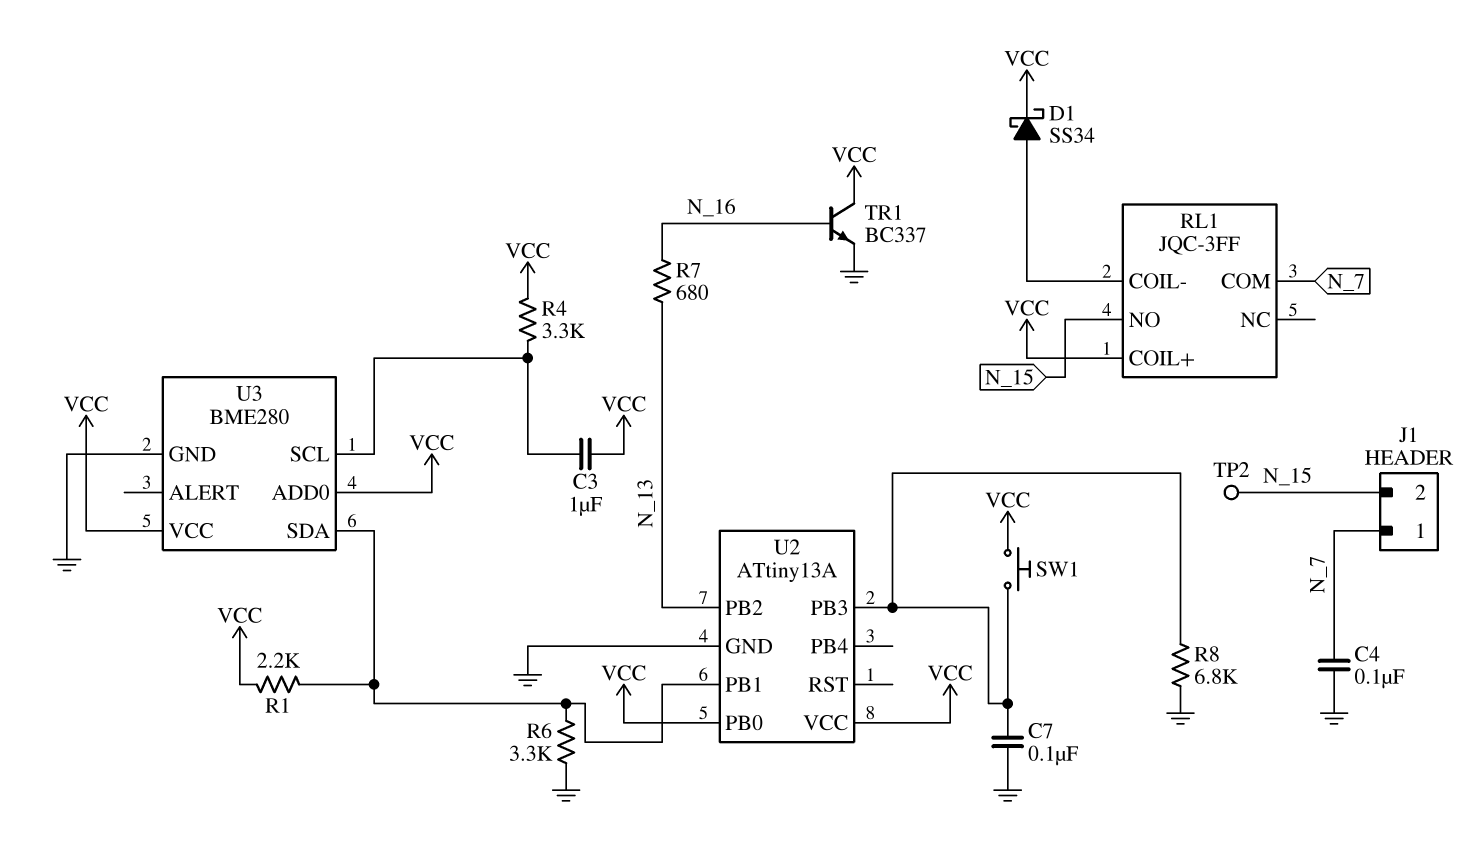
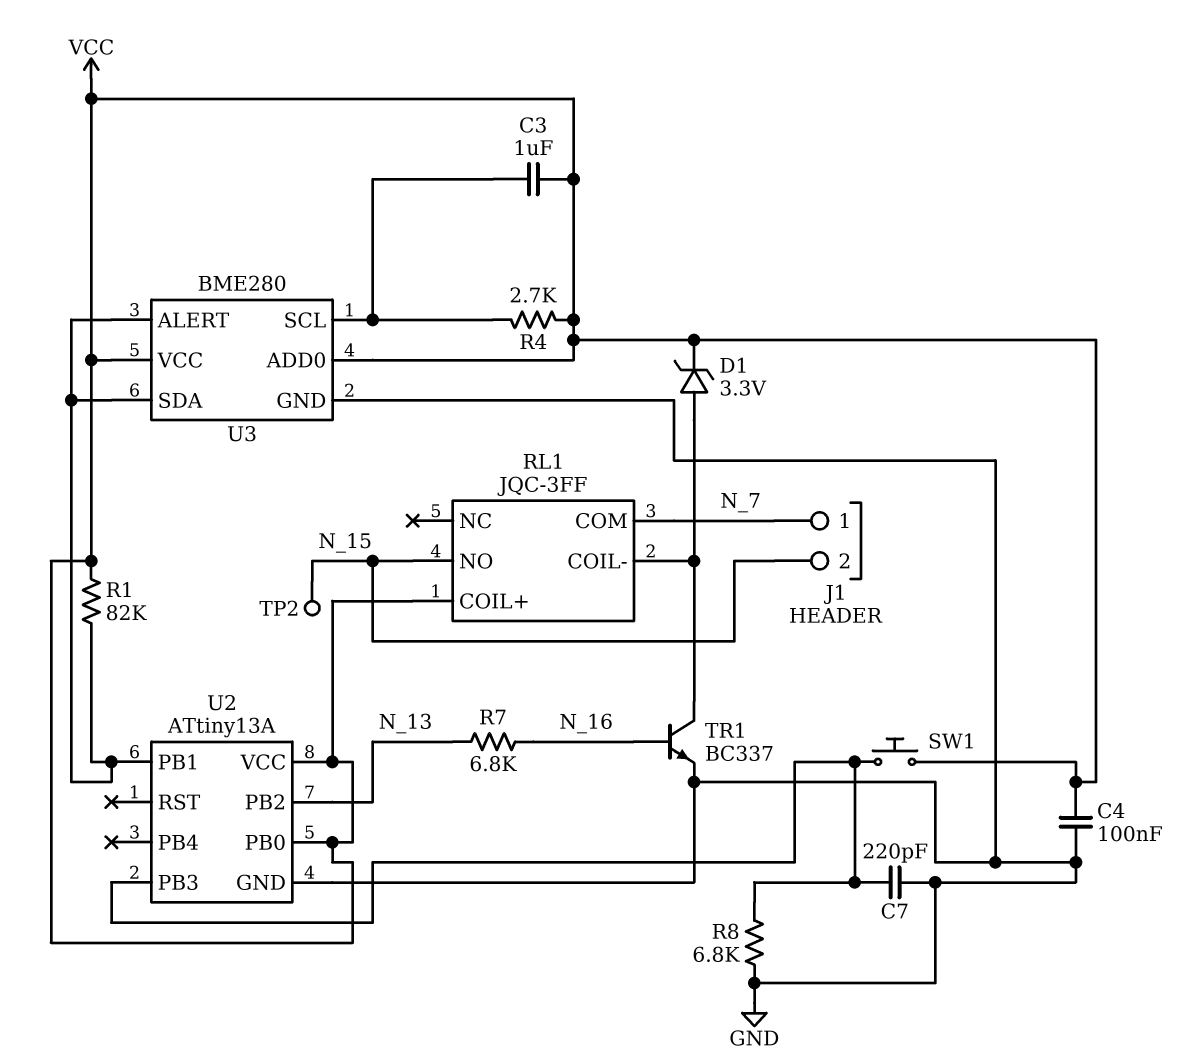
C4: 100nF (GND, N_7) -> 100nF (GND, VCC)
C7: 100nF (GND, U2/PB3) -> 220pF (GND, U2/PB3)
D1: schottky SS34 (A RL1/COIL-, K VCC) -> zener 3.3V (A RL1/COIL-, K VCC)
R1: 2.2k (U2/PB1, VCC) -> 82k (U2/PB1, VCC)
R4: 3.3k (U3/SCL, VCC) -> 2.7k (U3/SCL, VCC)
R6: 3.3k (GND, U2/PB1) -> none
R7: 680 (N_13, N_16) -> 6.8k (N_13, N_16)
TR1: NPN BC337 (B N_16, C VCC, E GND) -> NPN BC337 (B N_16, C RL1/COIL-, E GND)
U3 pin ALERT: none -> U2/PB1

